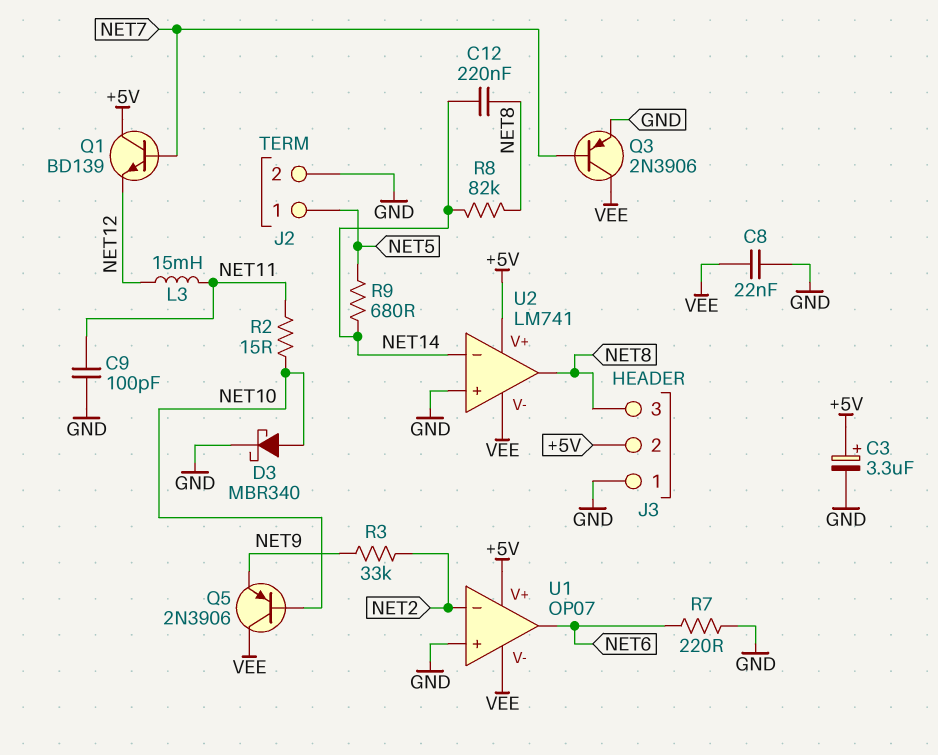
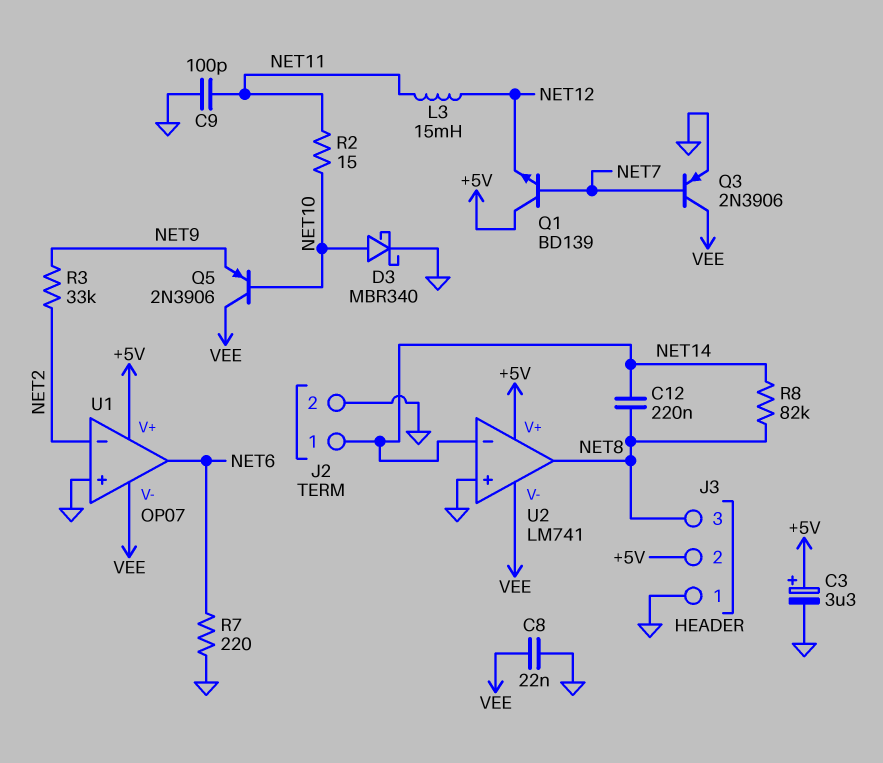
J2 pin 1: NET5 -> NET14
R9: 680 (NET5, NET14) -> none

